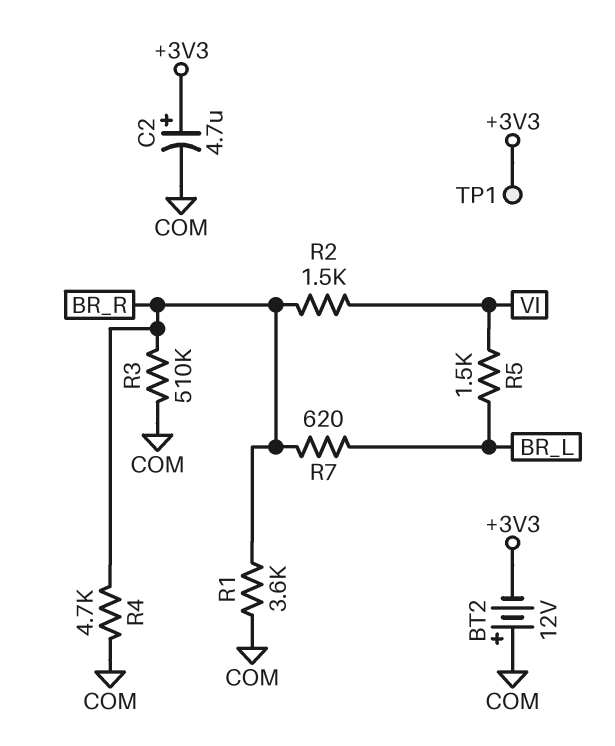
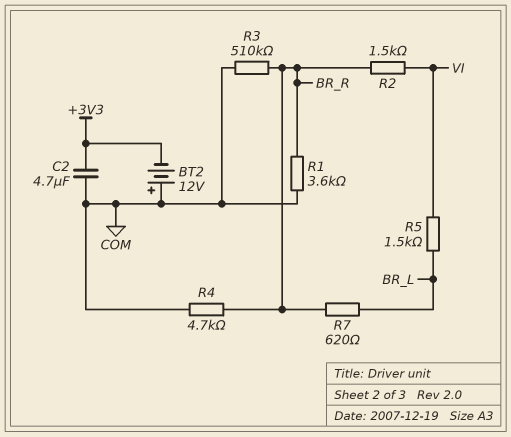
C2: 4.7uF (plus +3V3, minus COM) -> 4.7uF (+3V3, COM)
TP1: test point (+3V3) -> none

